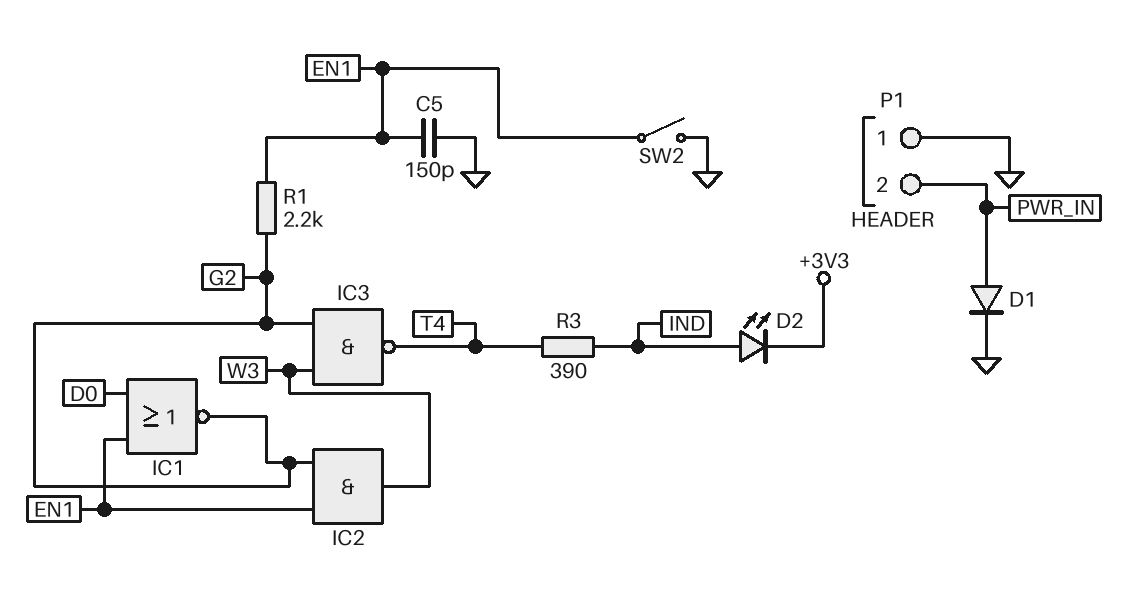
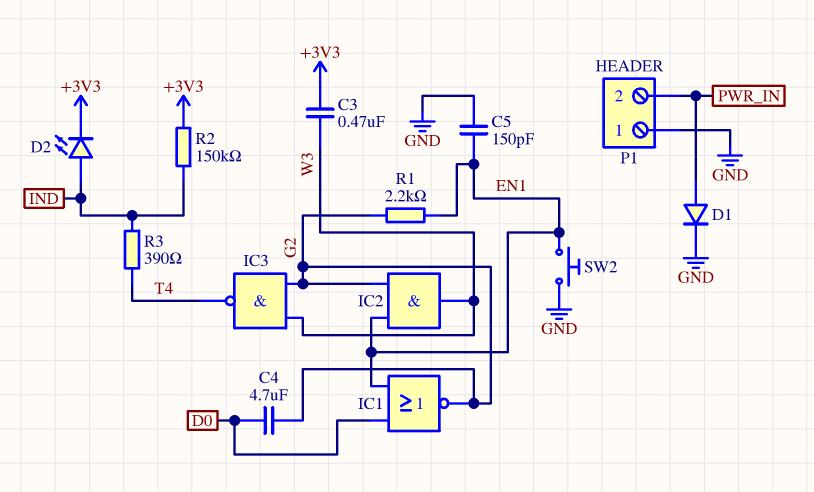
C3: none -> 470nF (+3V3, W3)
C4: none -> 4.7uF (D0, G2)
R2: none -> 150k (+3V3, IND)
SW2: switch (EN1, GND) -> button (EN1, GND)

